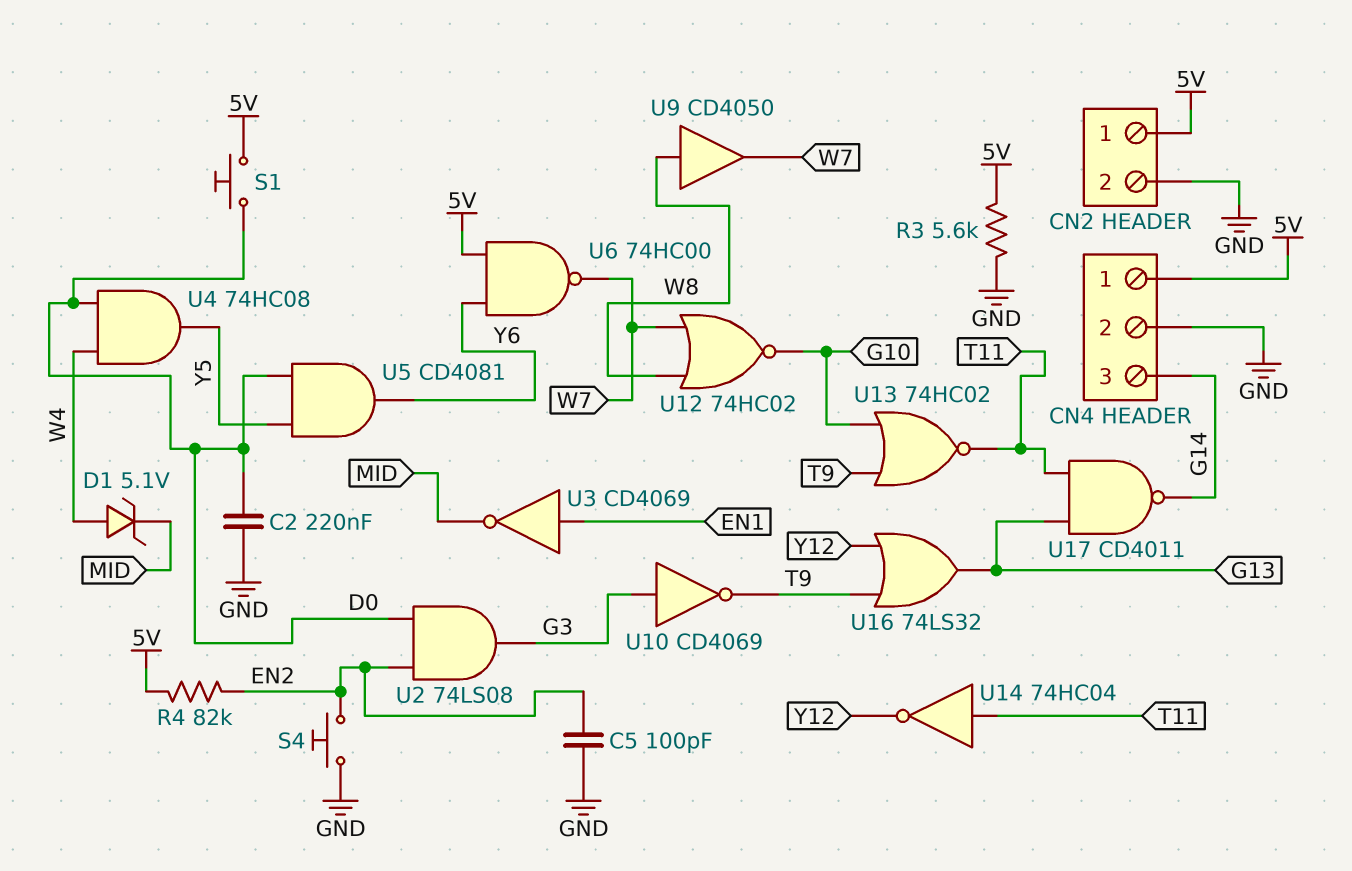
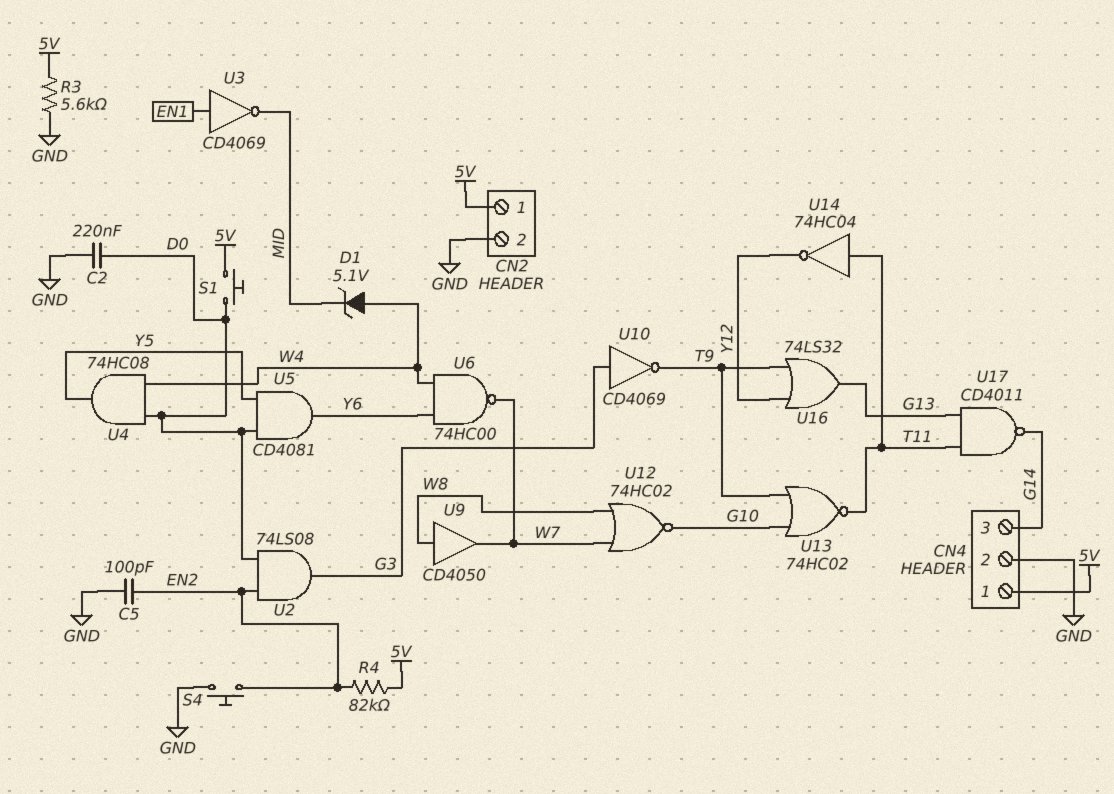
U6: NAND 74HC00 (in 5V, in Y6, out W7) -> NAND 74HC00 (in W4, in Y6, out W7)

